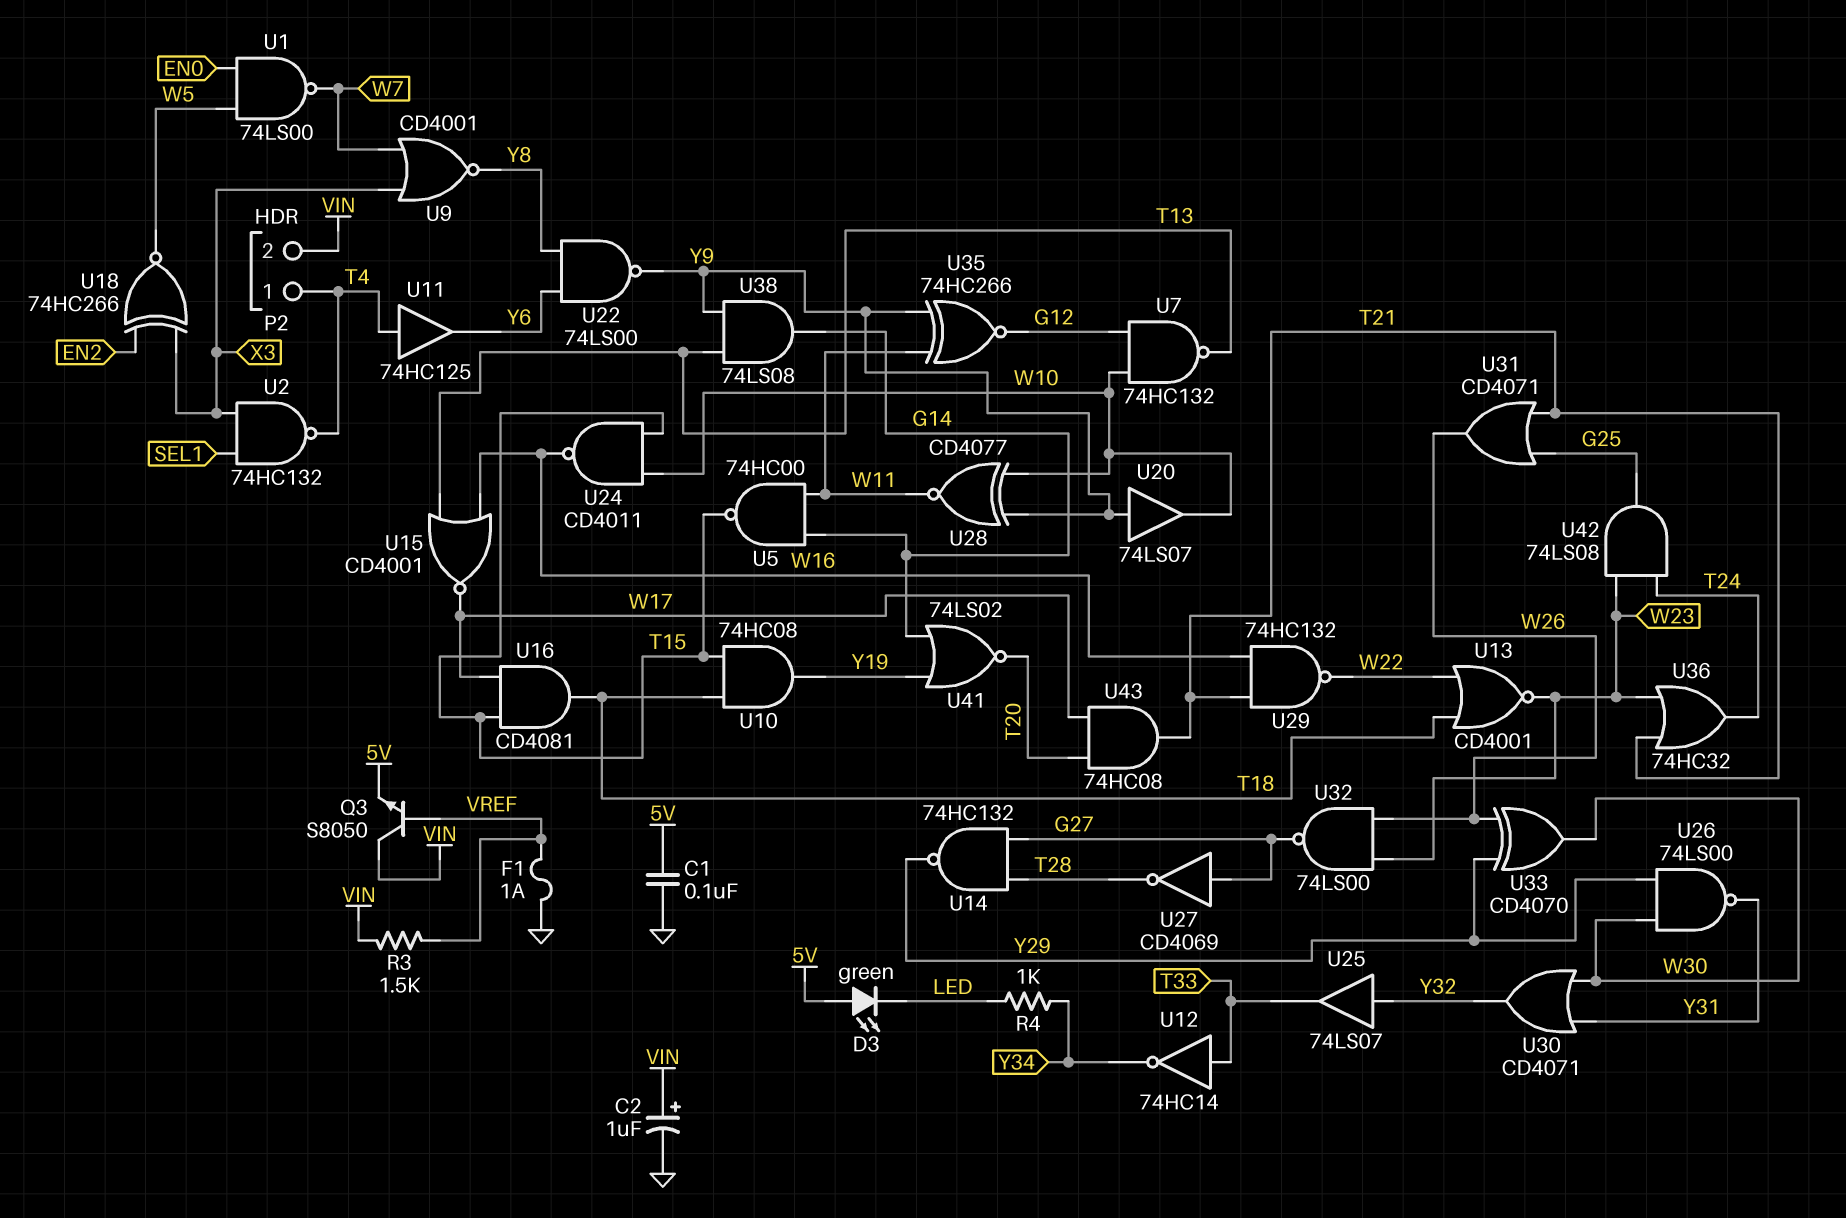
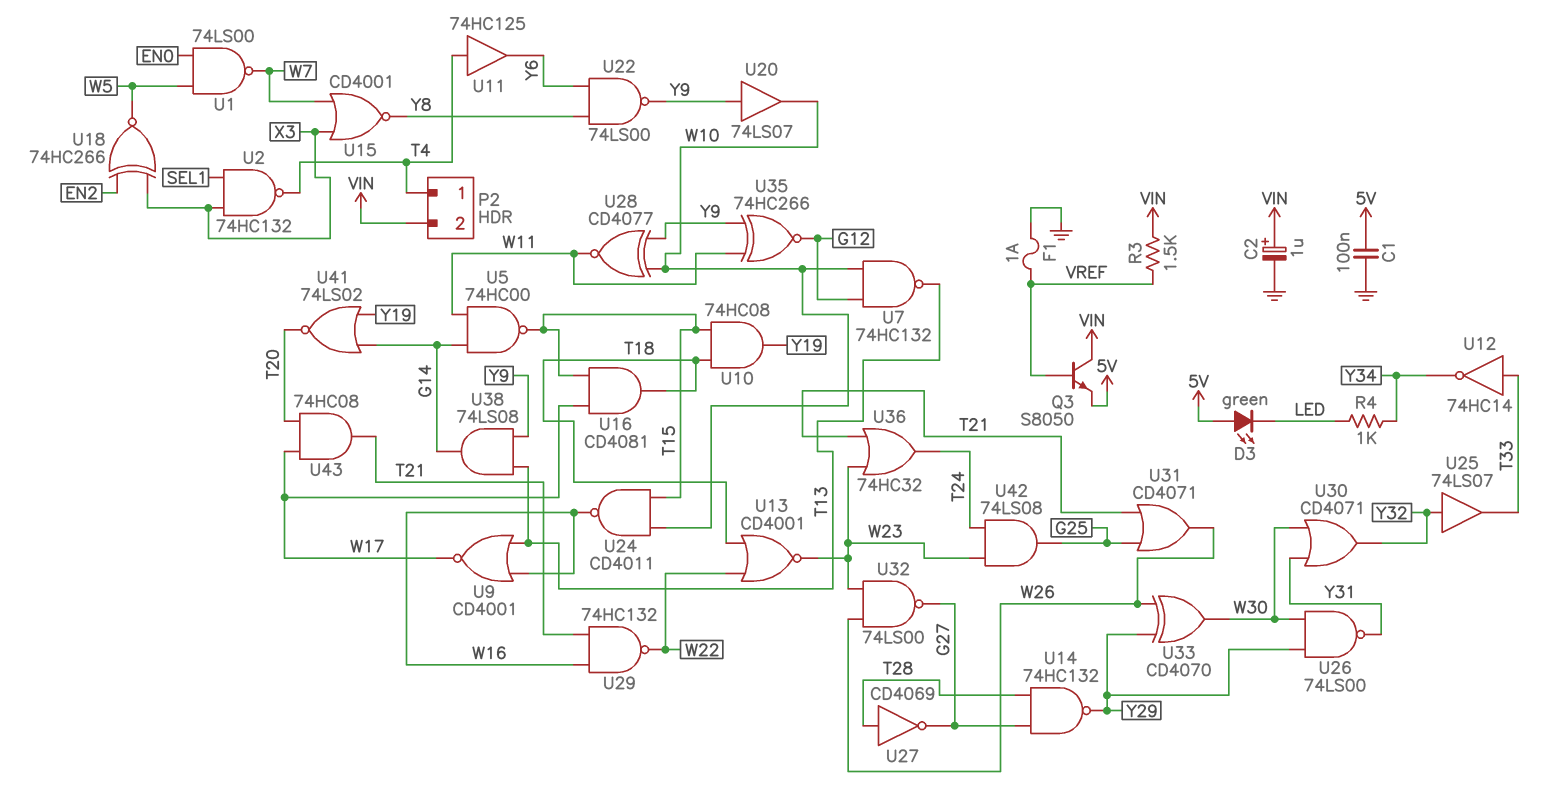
U9: NOR CD4001 (in W7, in X3, out Y8) -> NOR CD4001 (in T13, in W16, out W17)
U15: NOR CD4001 (in T13, in W16, out W17) -> NOR CD4001 (in W7, in X3, out Y8)
U27: NOT CD4069 (in G27, out T28) -> NOT CD4069 (in T28, out G27)

